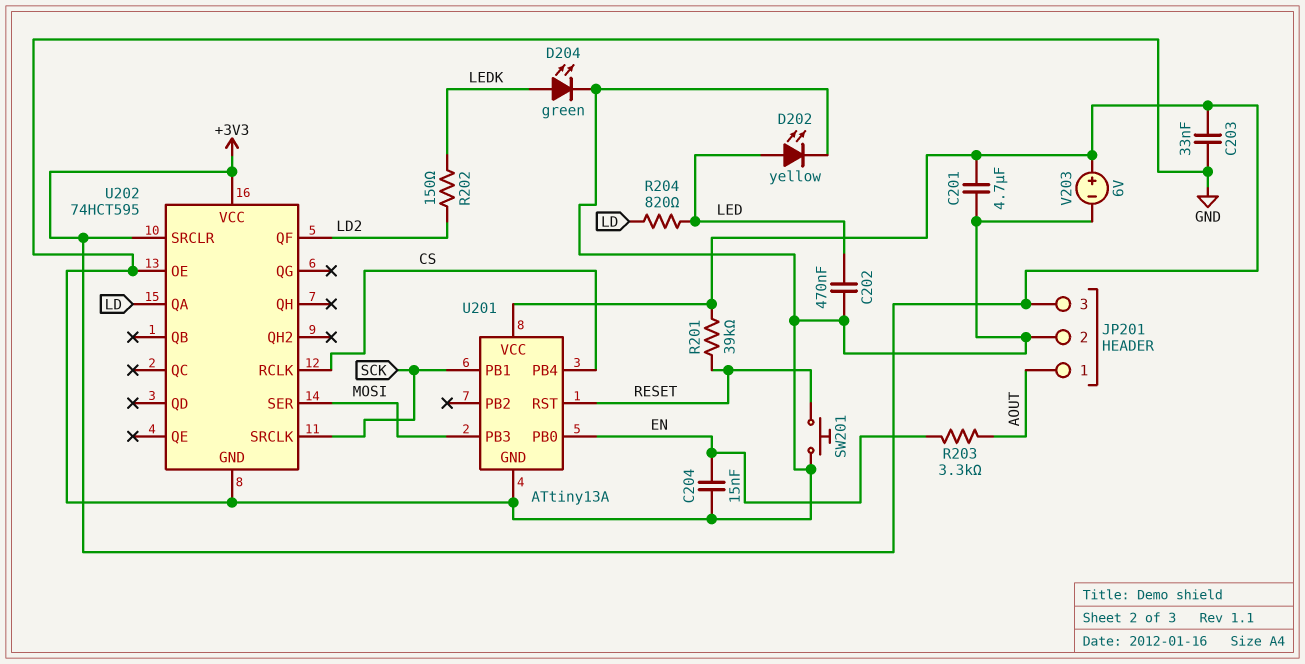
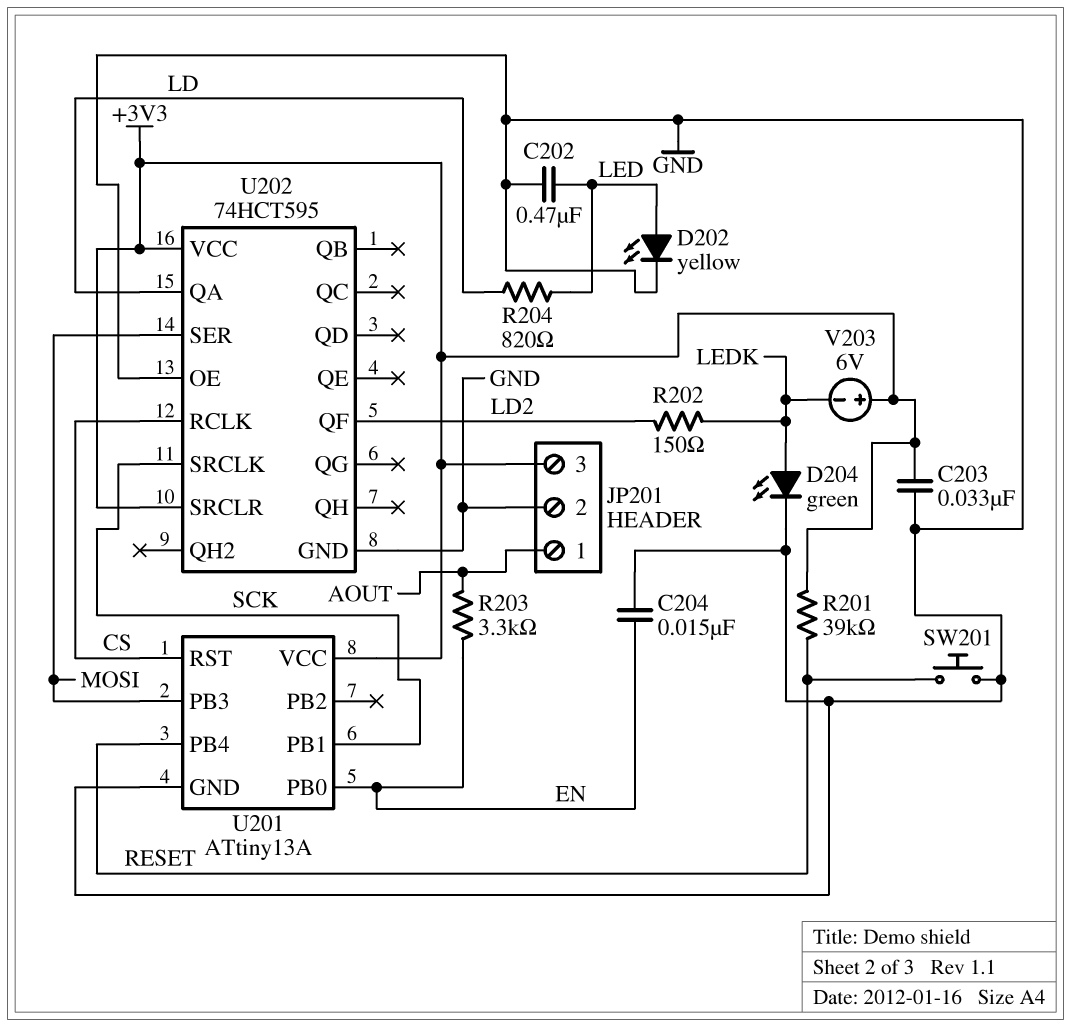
C201: 4.7uF (+3V3, GND) -> none
U201 pin PB4: CS -> RESET
U201 pin RST: RESET -> CS
V203: 6V (plus +3V3, minus GND) -> 6V (plus +3V3, minus LEDK)

